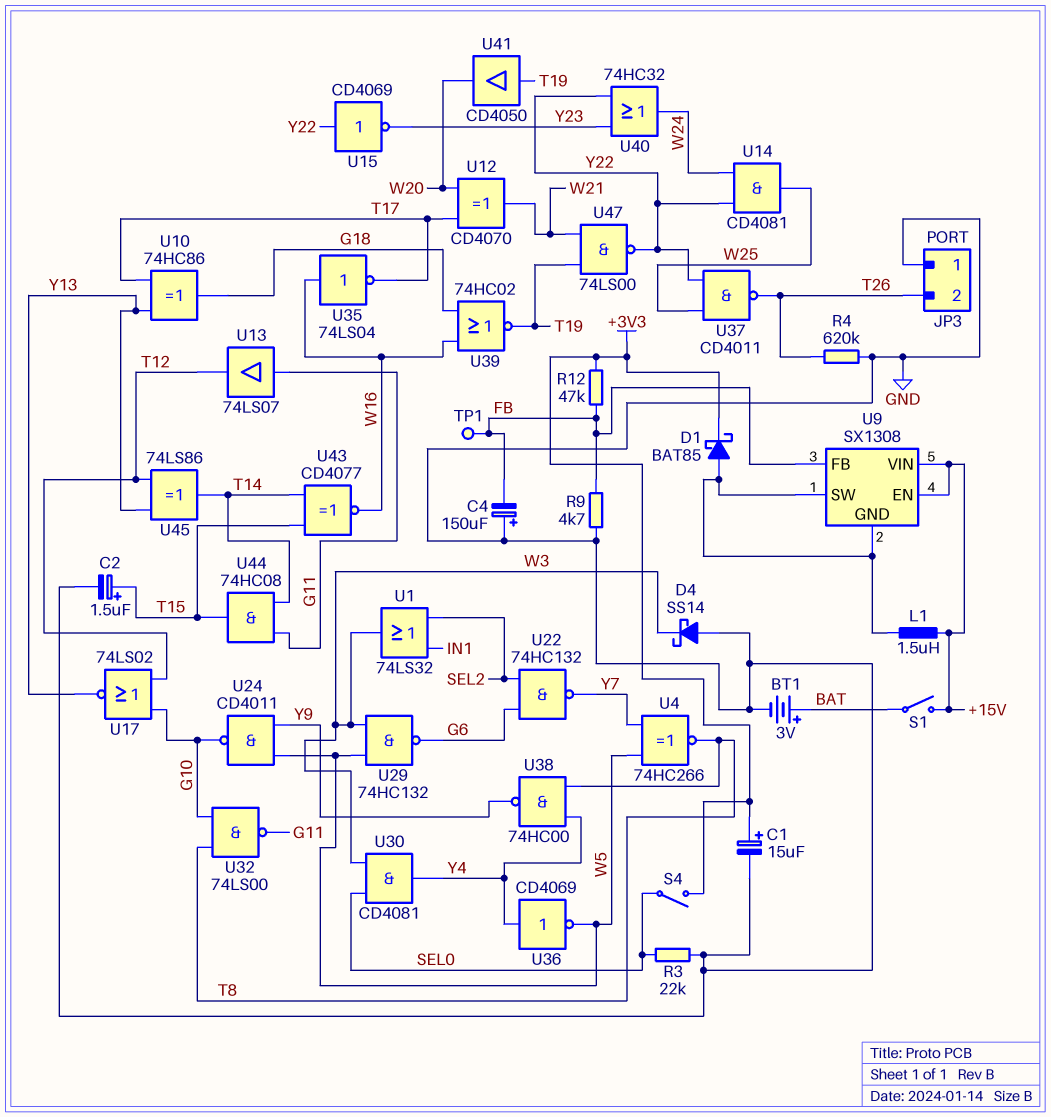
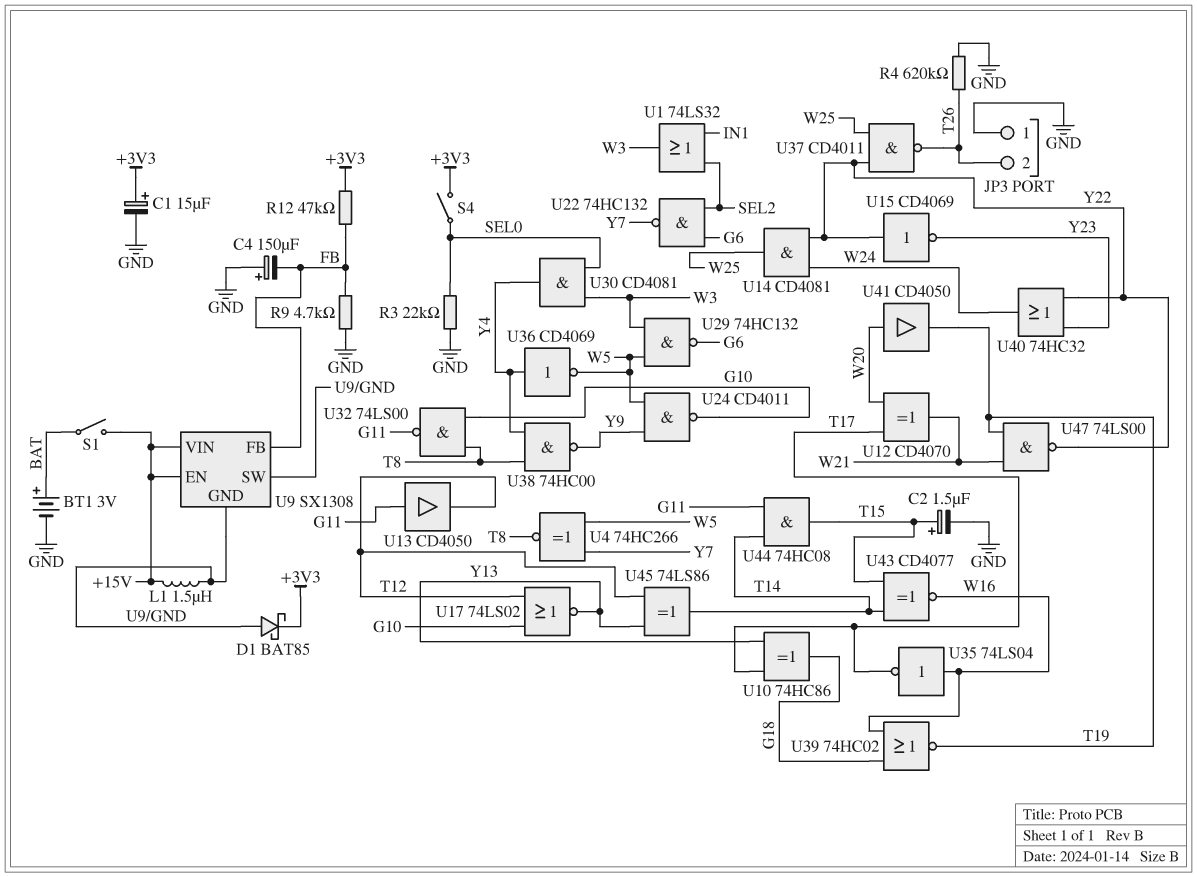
D4: schottky SS14 (A GND, K W3) -> none
TP1: test point (FB) -> none
U13: buffer 74LS07 (in G11, out T12) -> buffer CD4050 (in G11, out T12)
U41: buffer CD4050 (in T19, out W20) -> buffer CD4050 (in W20, out T19)

